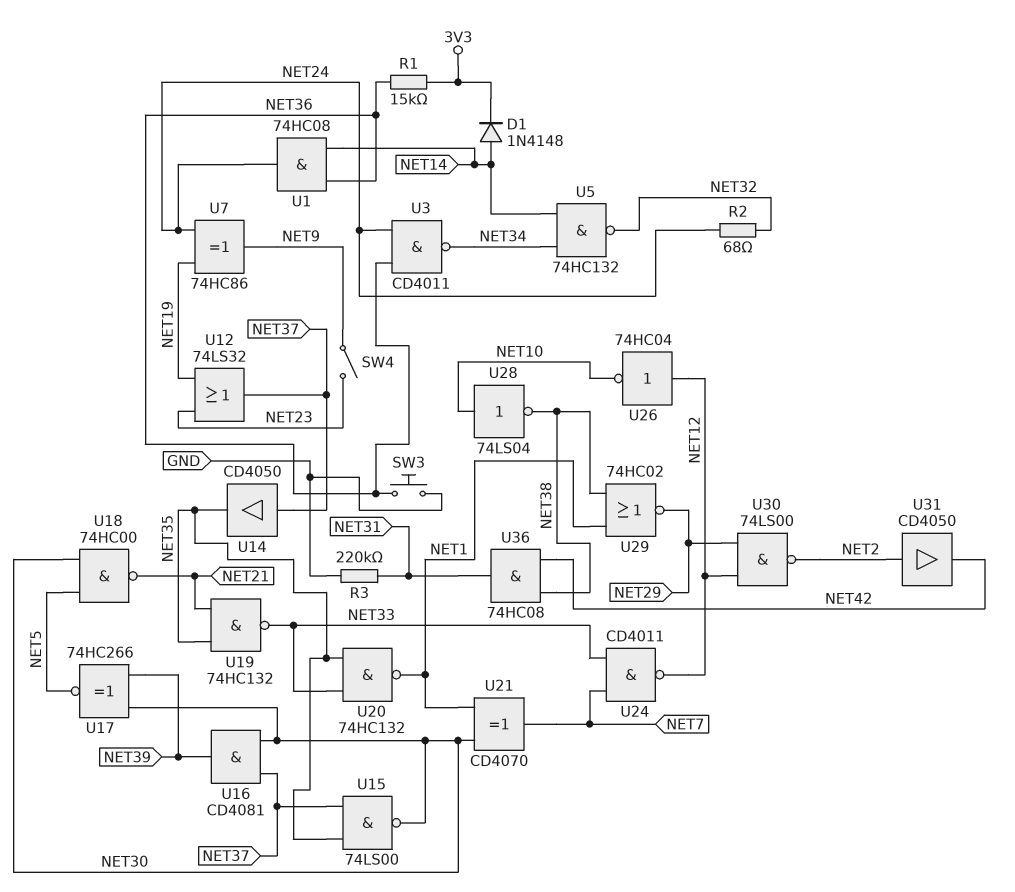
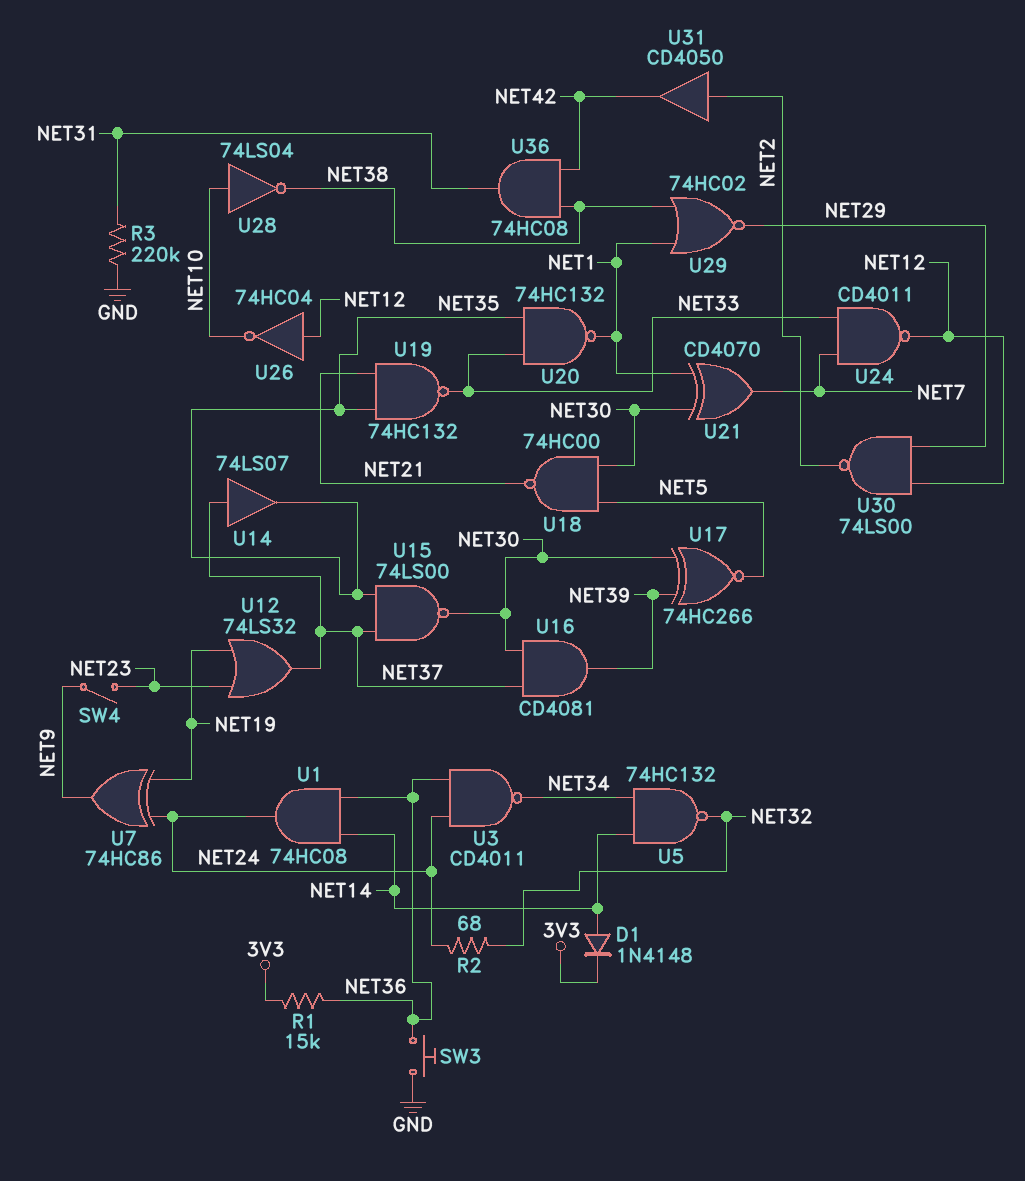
U14: buffer CD4050 (in NET37, out NET35) -> buffer 74LS07 (in NET37, out NET35)

